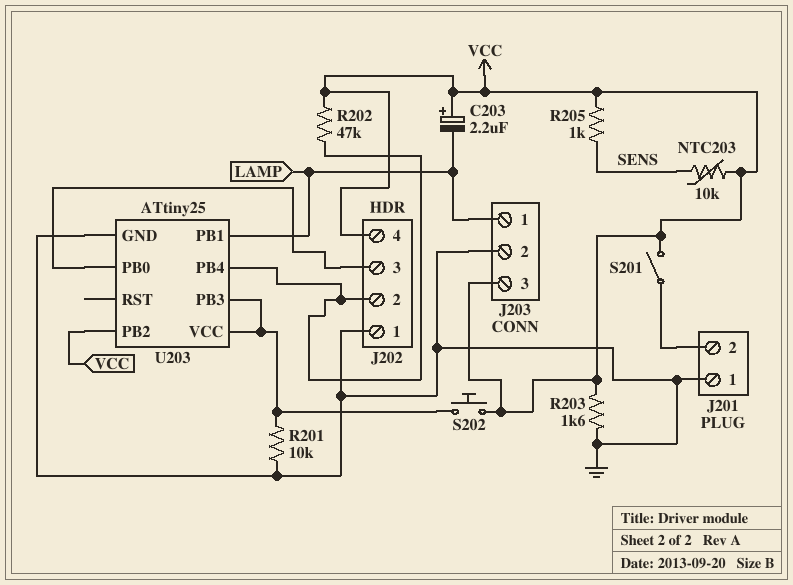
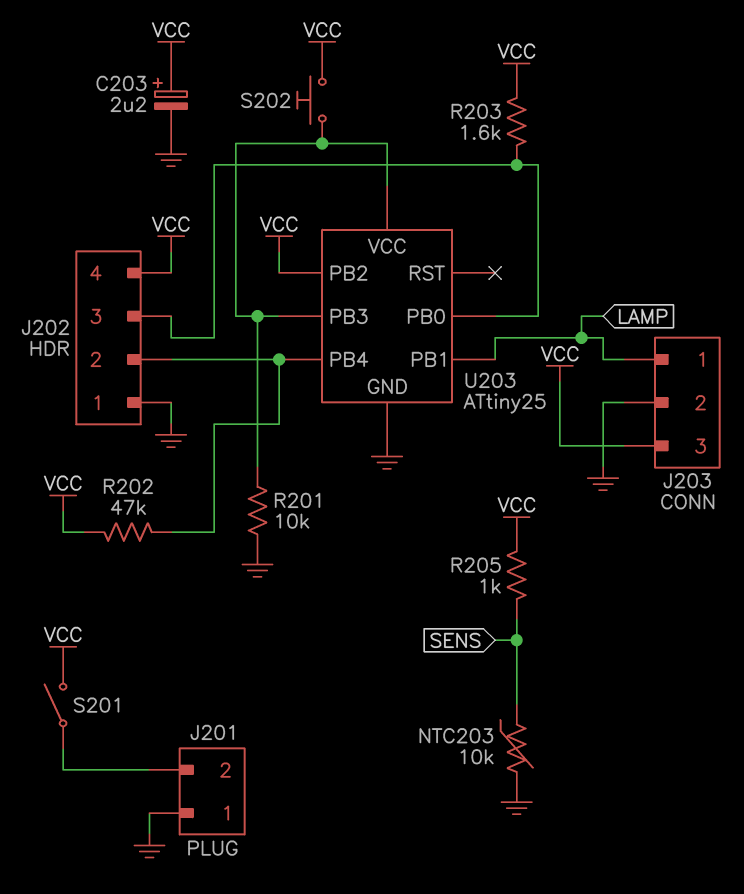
C203: 2.2uF (plus VCC, minus LAMP) -> 2.2uF (plus VCC, minus GND)
NTC203: 10k (SENS, VCC) -> 10k (GND, SENS)
R203: 1.6k (GND, VCC) -> 1.6k (J202/3, VCC)

